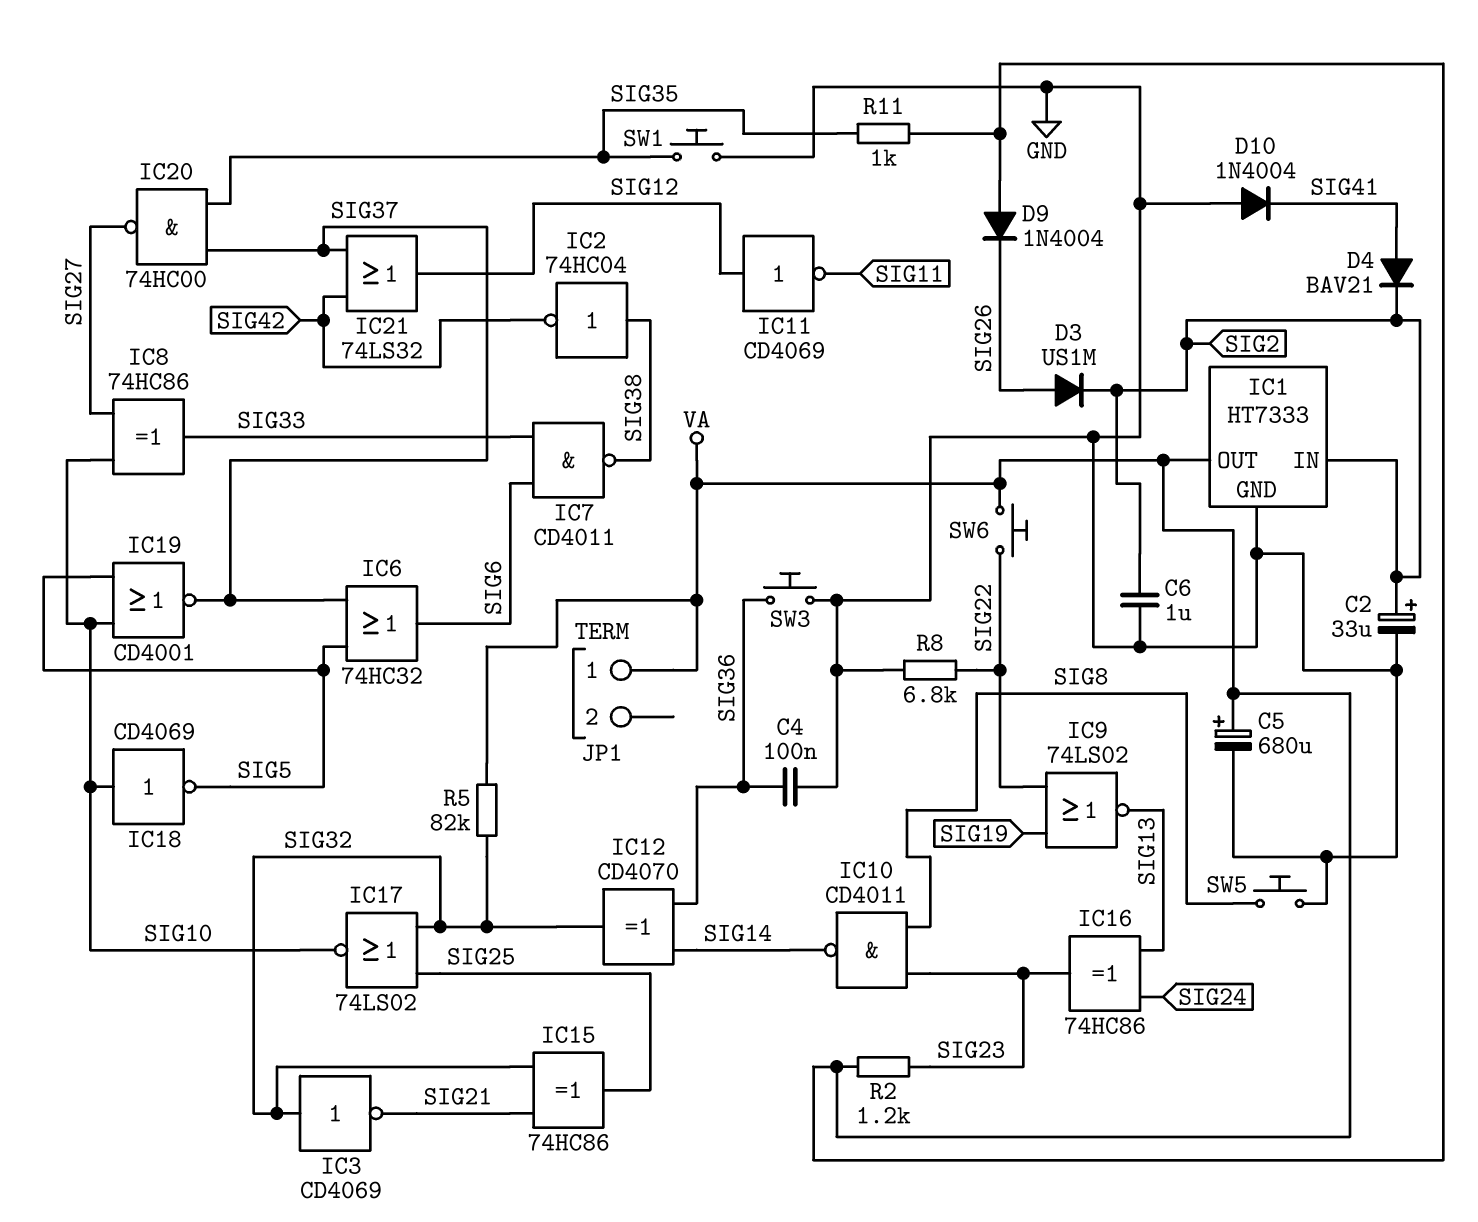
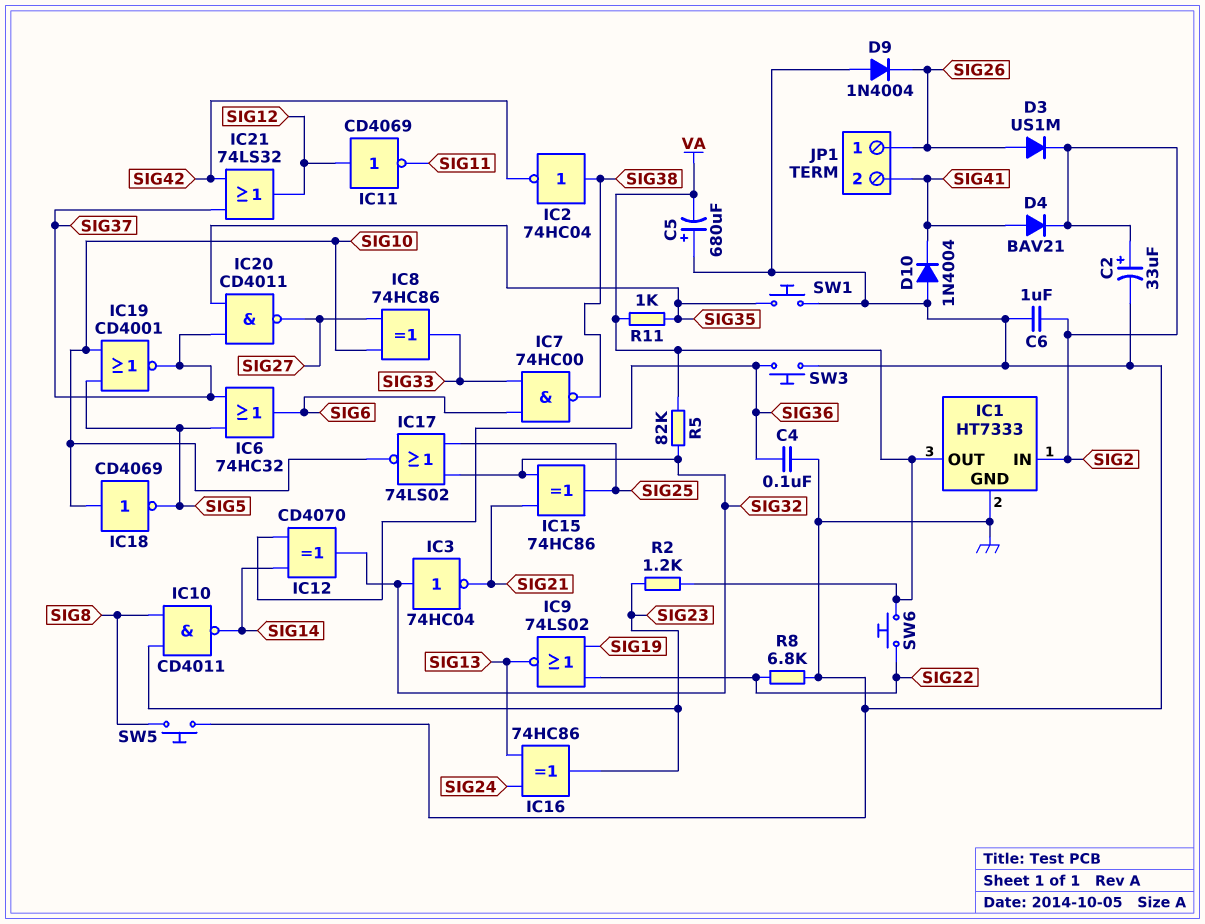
C5: 680uF (plus VA, minus GND) -> 680uF (plus GND, minus VA)
D9: diode 1N4004 (A VA, K SIG26) -> diode 1N4004 (A GND, K SIG26)
IC3: NOT CD4069 (in SIG32, out SIG21) -> NOT 74HC04 (in SIG32, out SIG21)
IC7: NAND CD4011 (in SIG6, in SIG33, out SIG38) -> NAND 74HC00 (in SIG6, in SIG33, out SIG38)
IC20: NAND 74HC00 (in SIG35, in SIG37, out SIG27) -> NAND CD4011 (in SIG35, in SIG37, out SIG27)
JP1 pin 1: VA -> SIG26
JP1 pin 2: none -> SIG41

